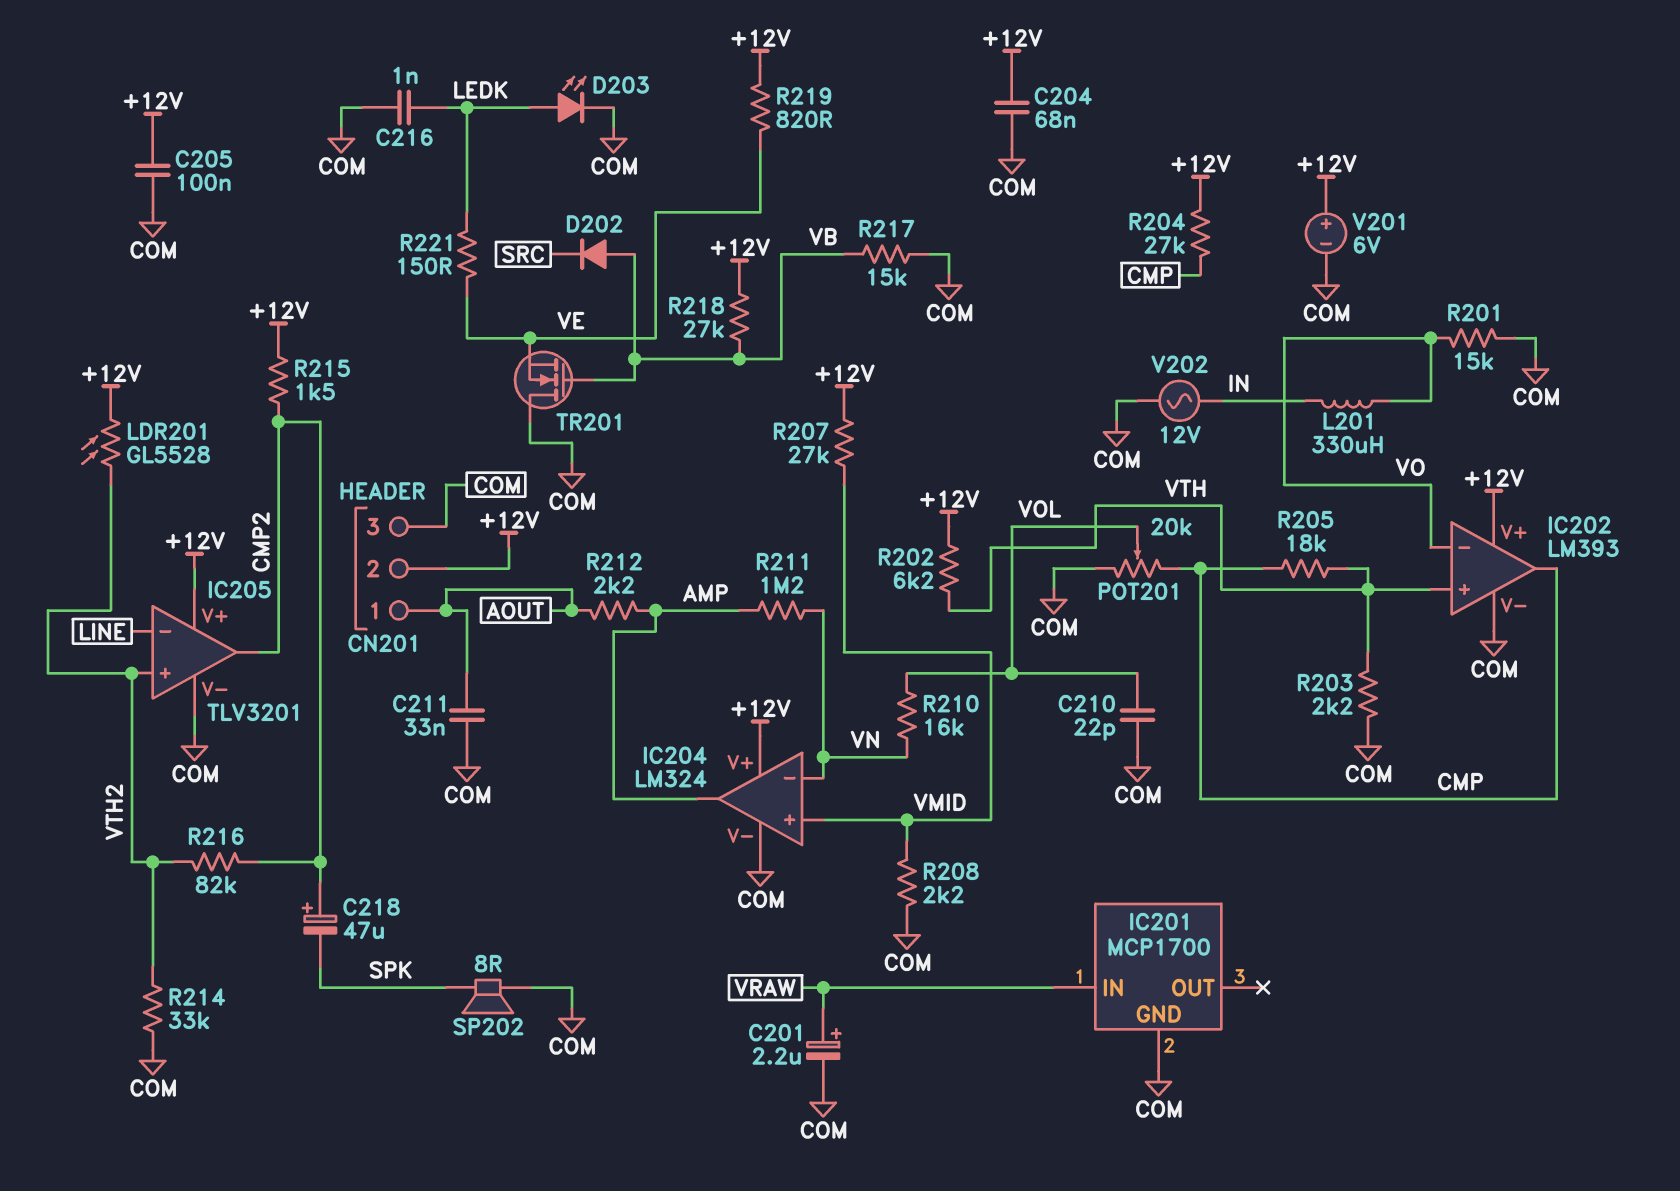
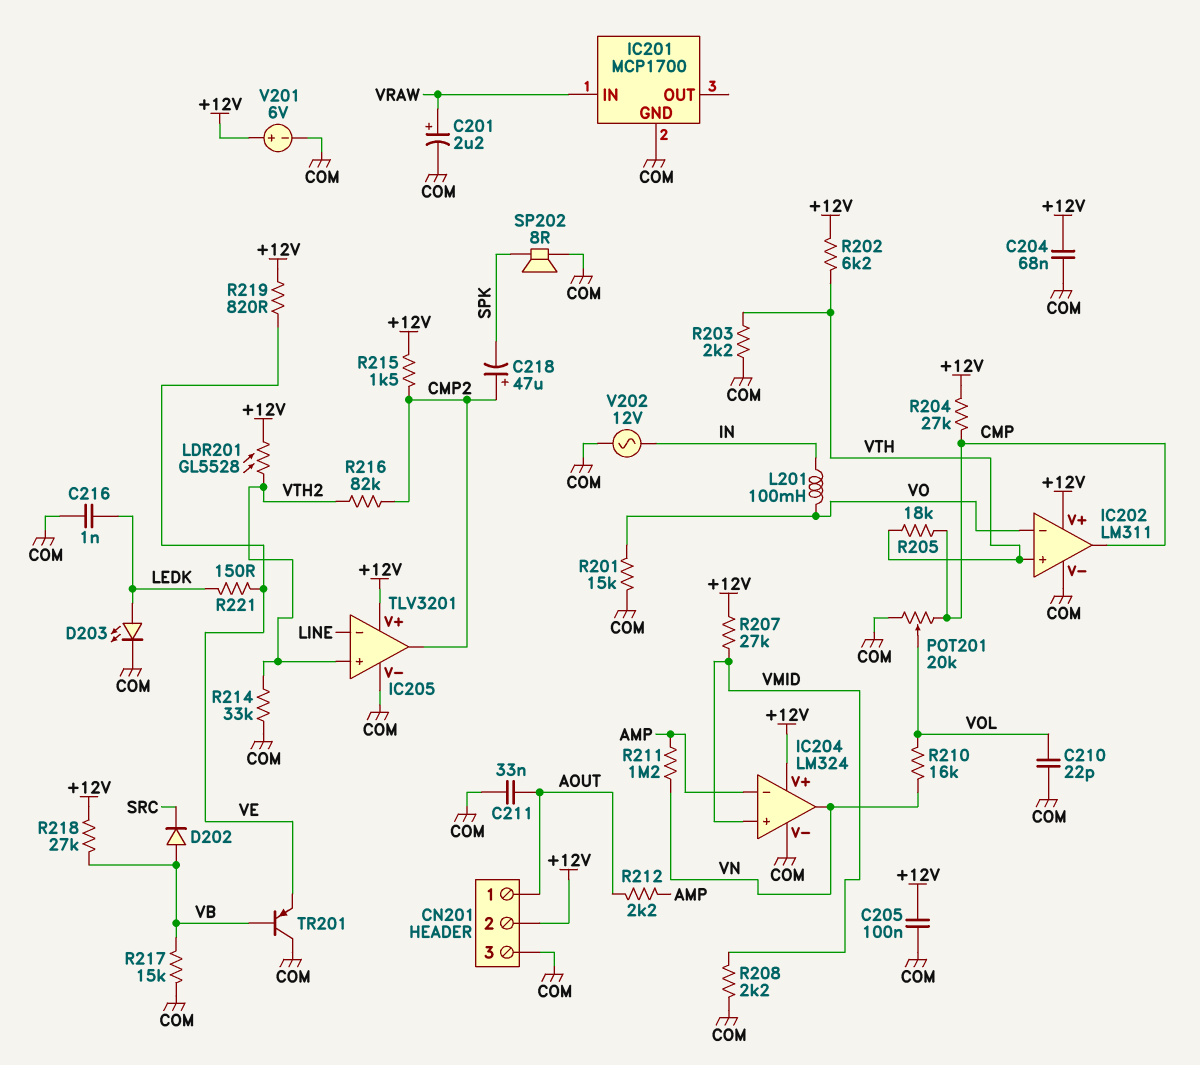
IC202: LM393 -> LM311
IC204 pin in-: VN -> AMP
IC204 pin out: AMP -> VN
L201: 330uH (IN, VO) -> 100mH (IN, VO)
TR201: NMOS (G VB, D COM, S VE) -> PNP (B VB, C COM, E VE)

